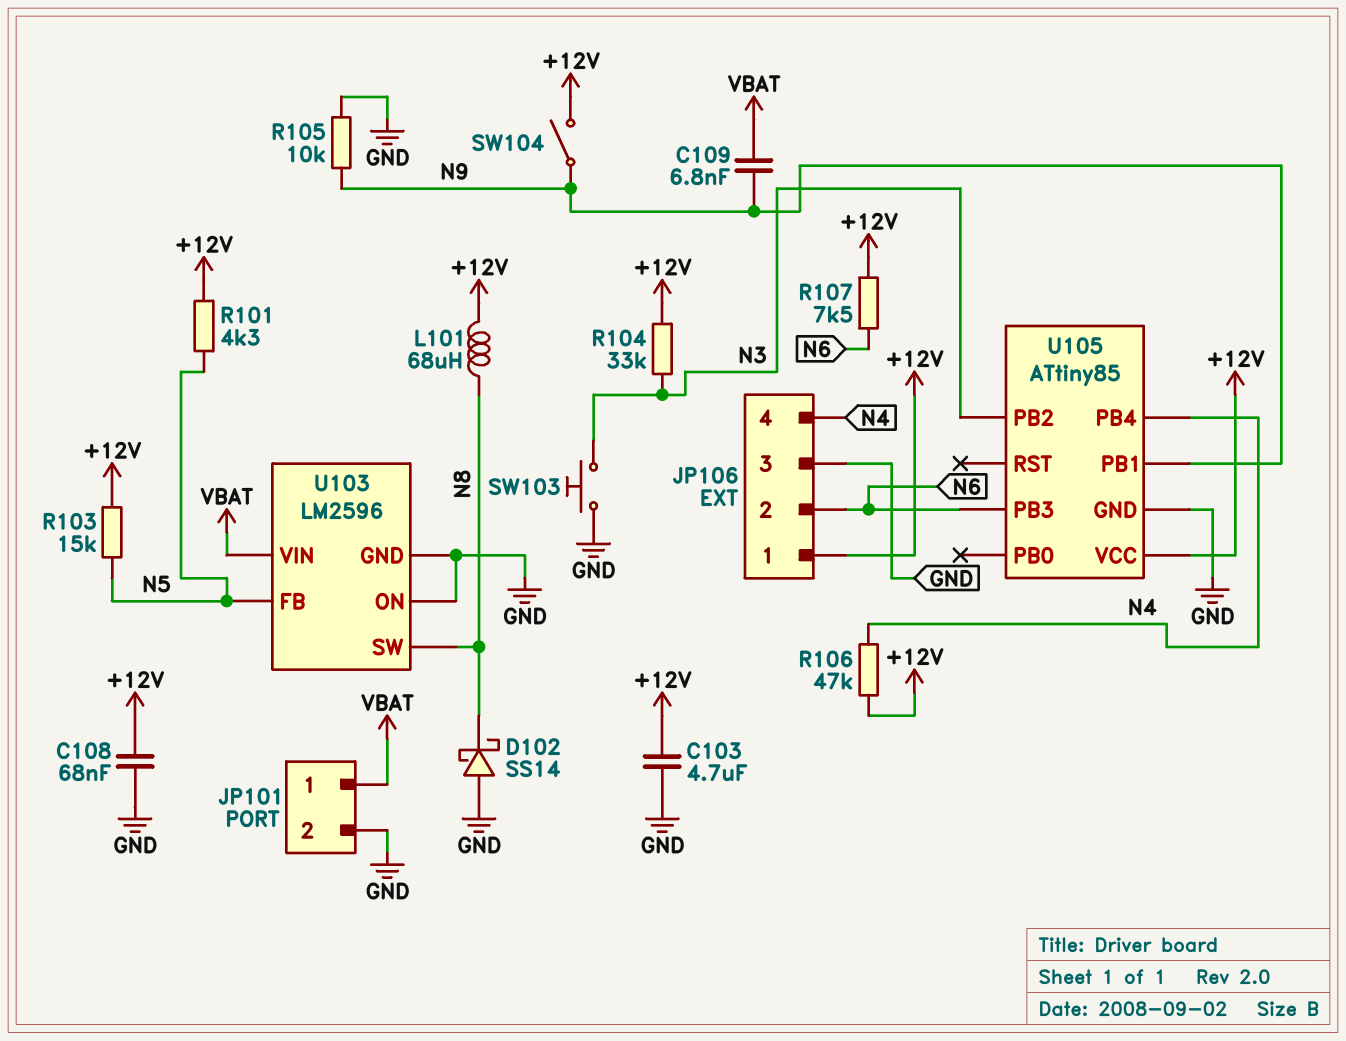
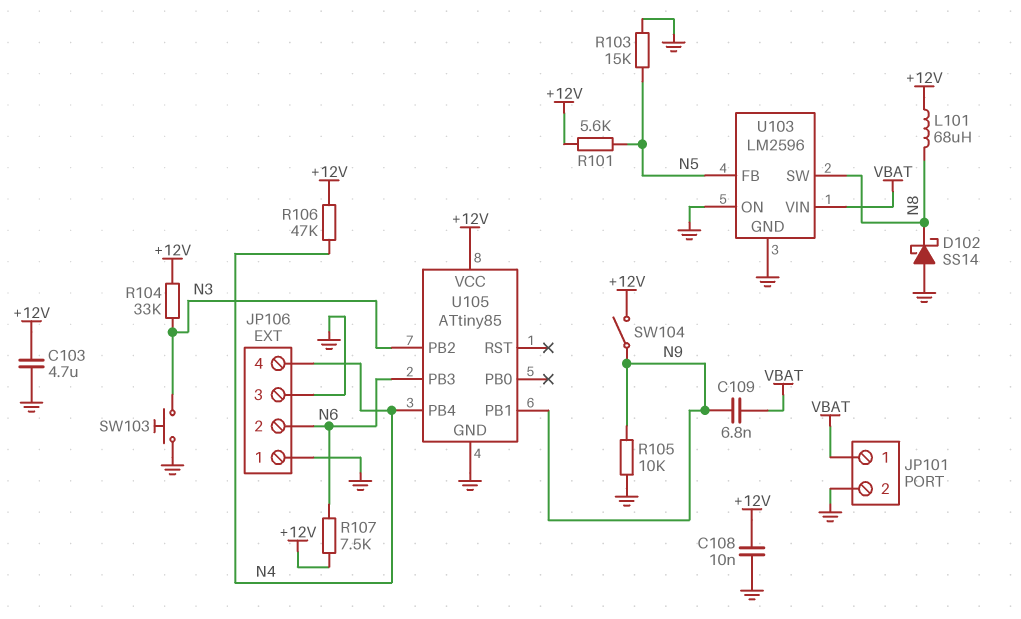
C108: 68nF (+12V, GND) -> 10nF (+12V, GND)
JP106 pin 1: +12V -> GND
R101: 4.3k (+12V, N5) -> 5.6k (+12V, N5)
R103: 15k (+12V, N5) -> 15k (GND, N5)

